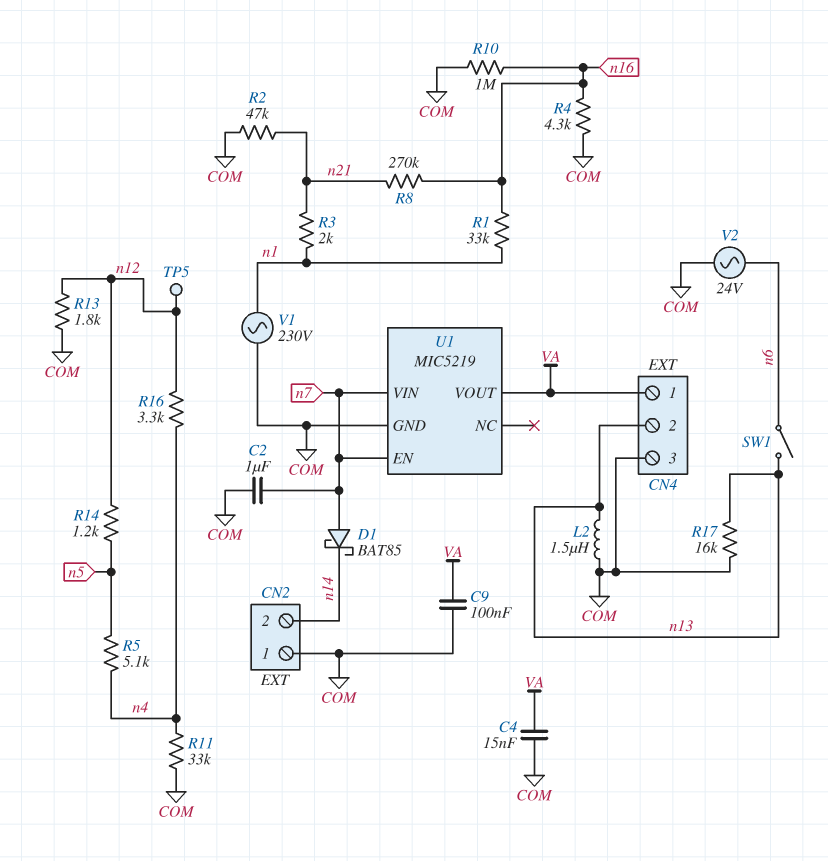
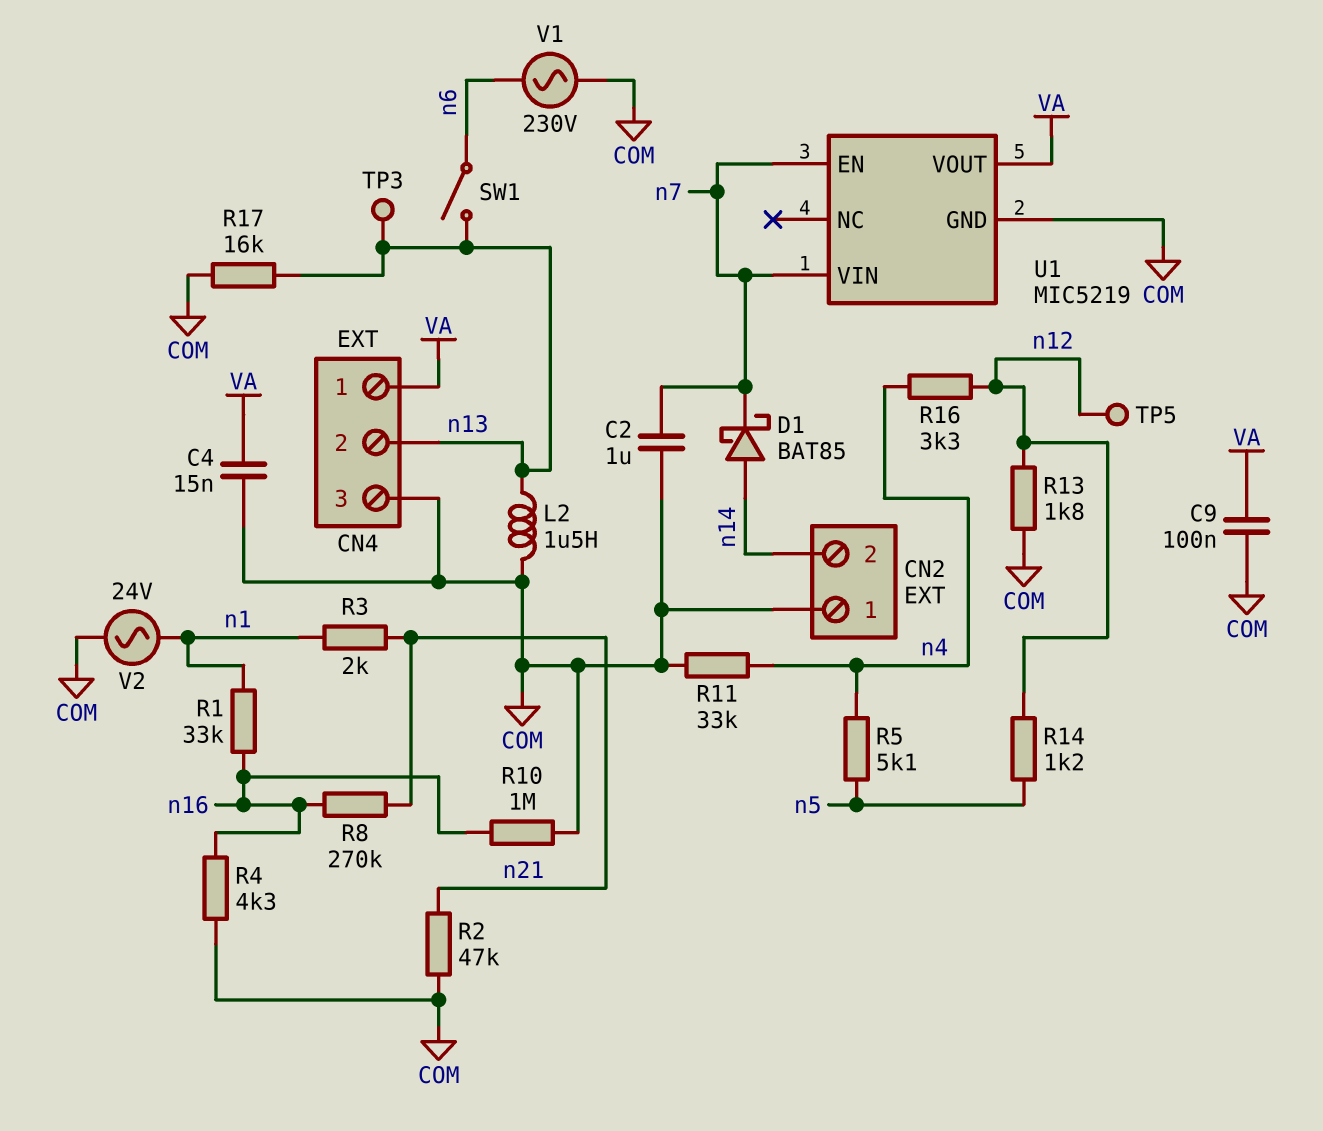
D1: schottky BAT85 (A n7, K n14) -> schottky BAT85 (A n14, K n7)
TP3: none -> test point (n13)
V1: AC 230V (COM, n1) -> AC 230V (COM, n6)
V2: AC 24V (COM, n6) -> AC 24V (COM, n1)

